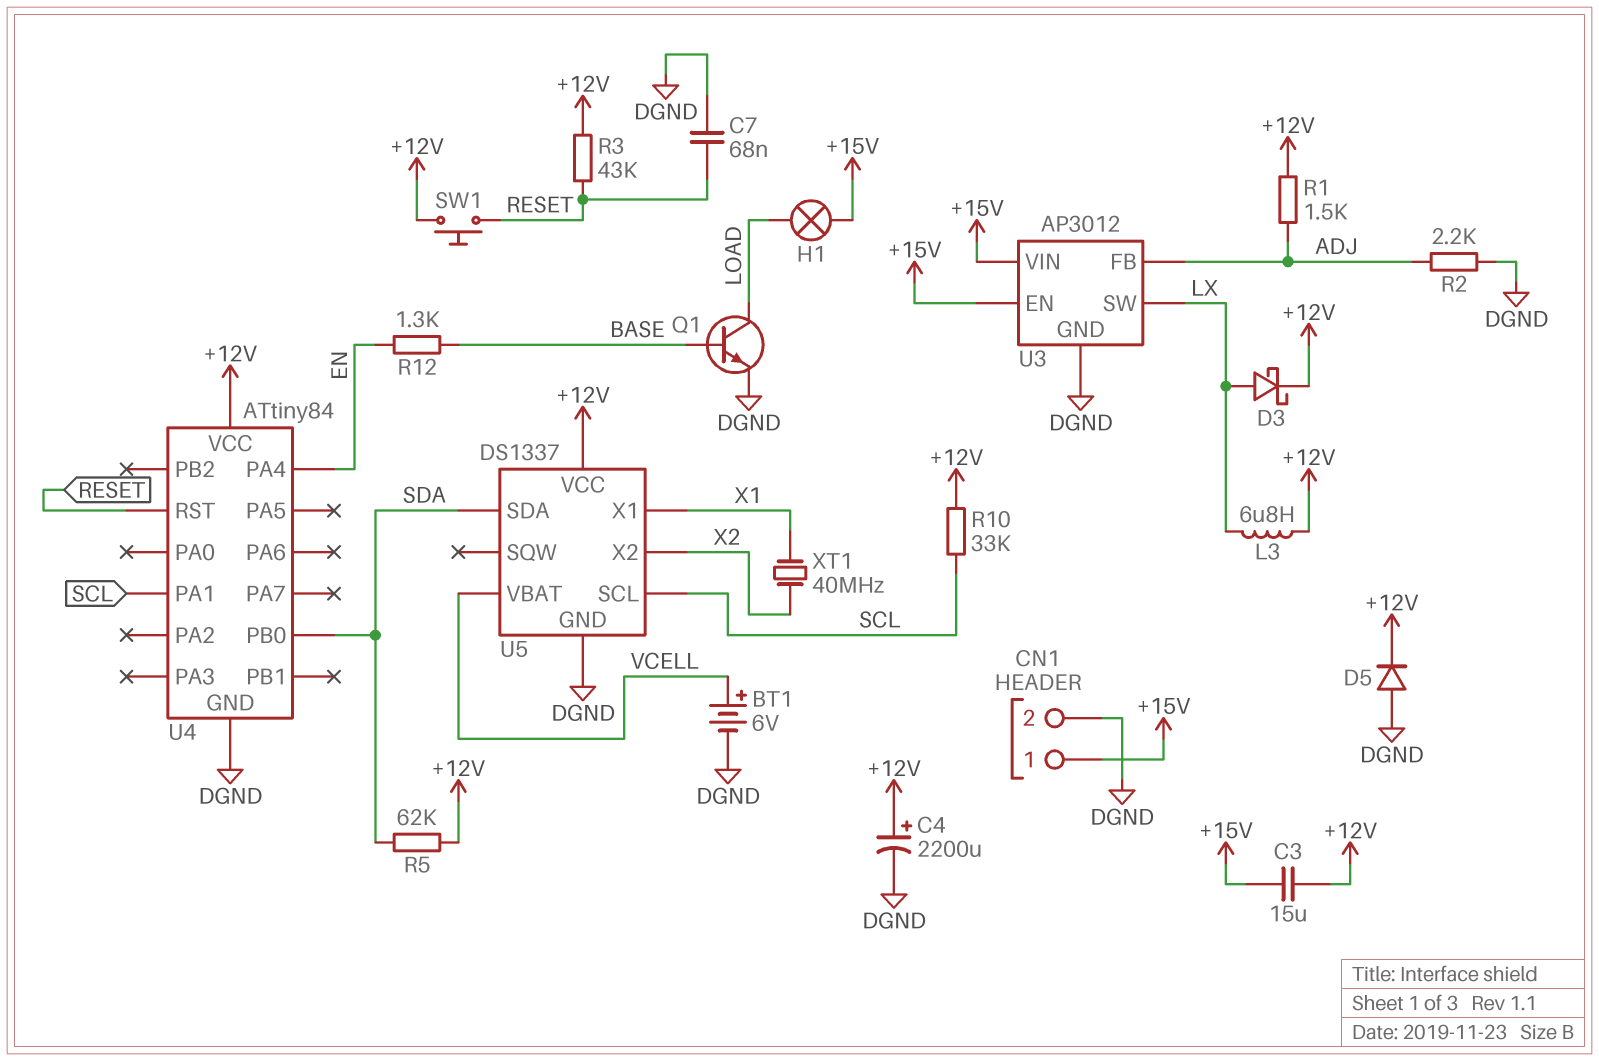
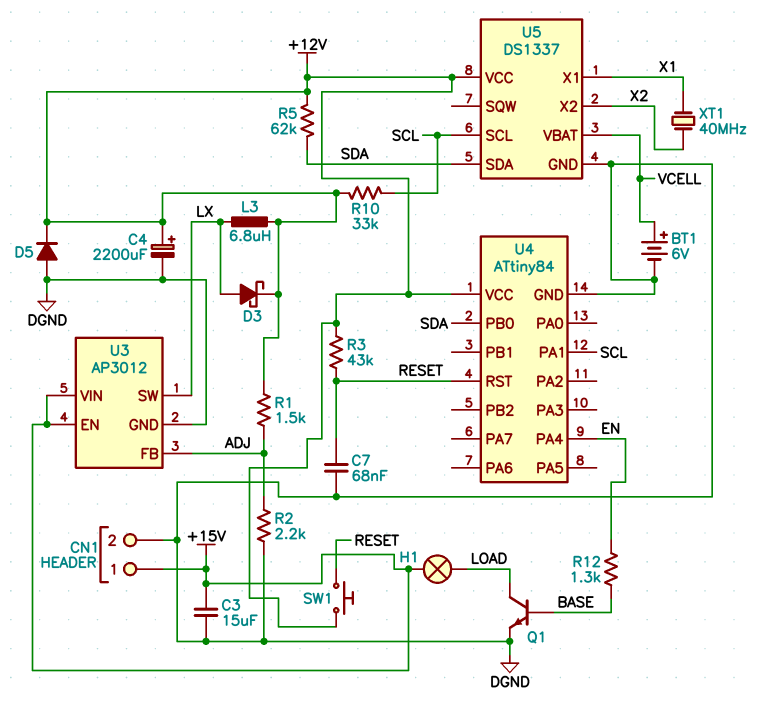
C3: 15uF (+12V, +15V) -> 15uF (+15V, DGND)

